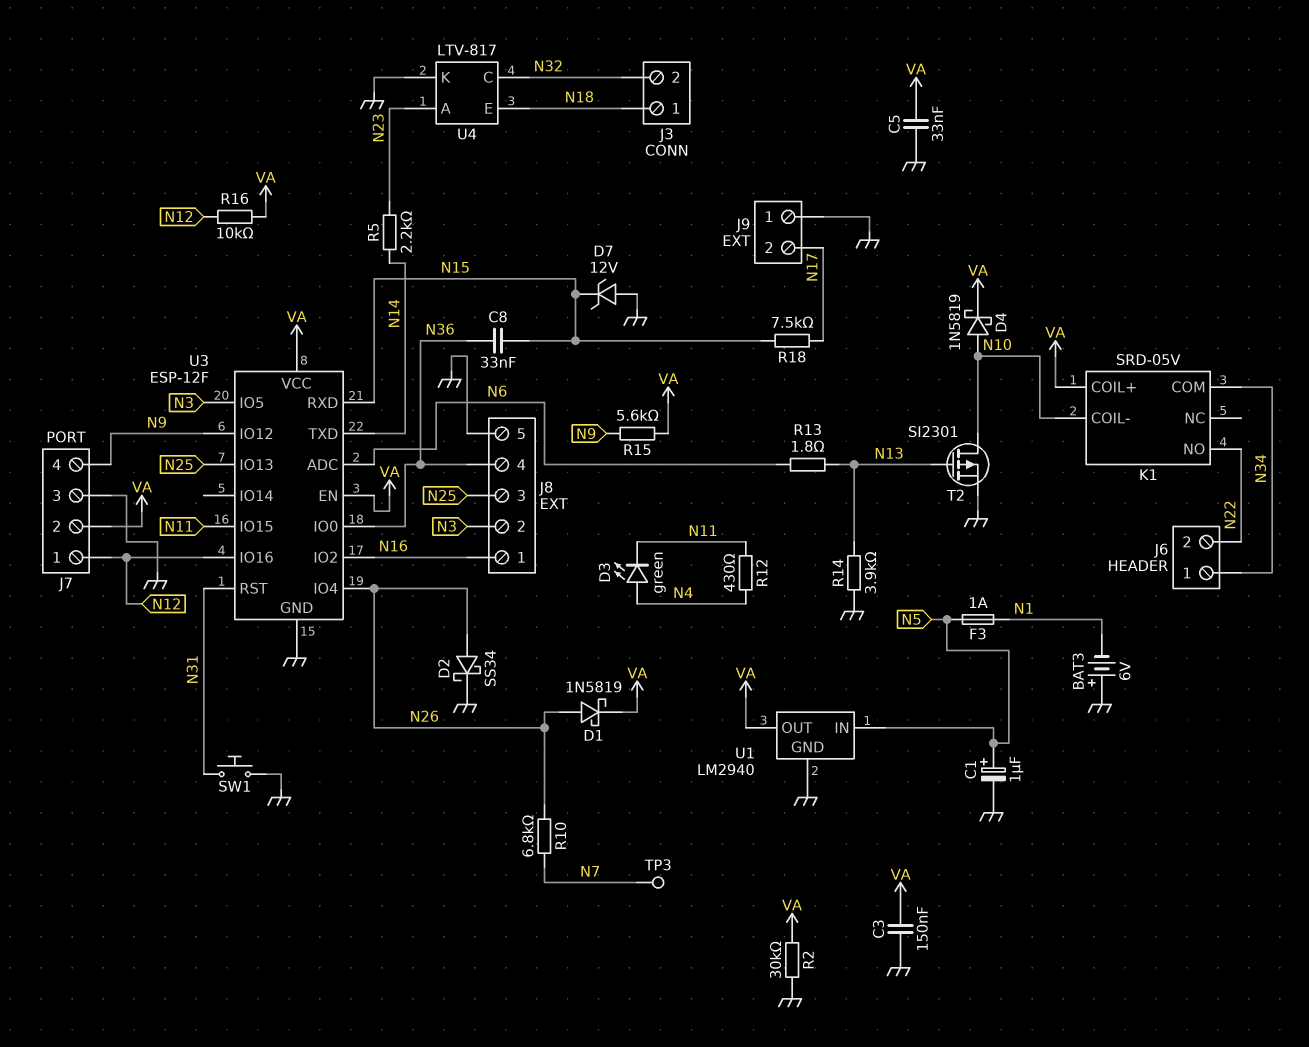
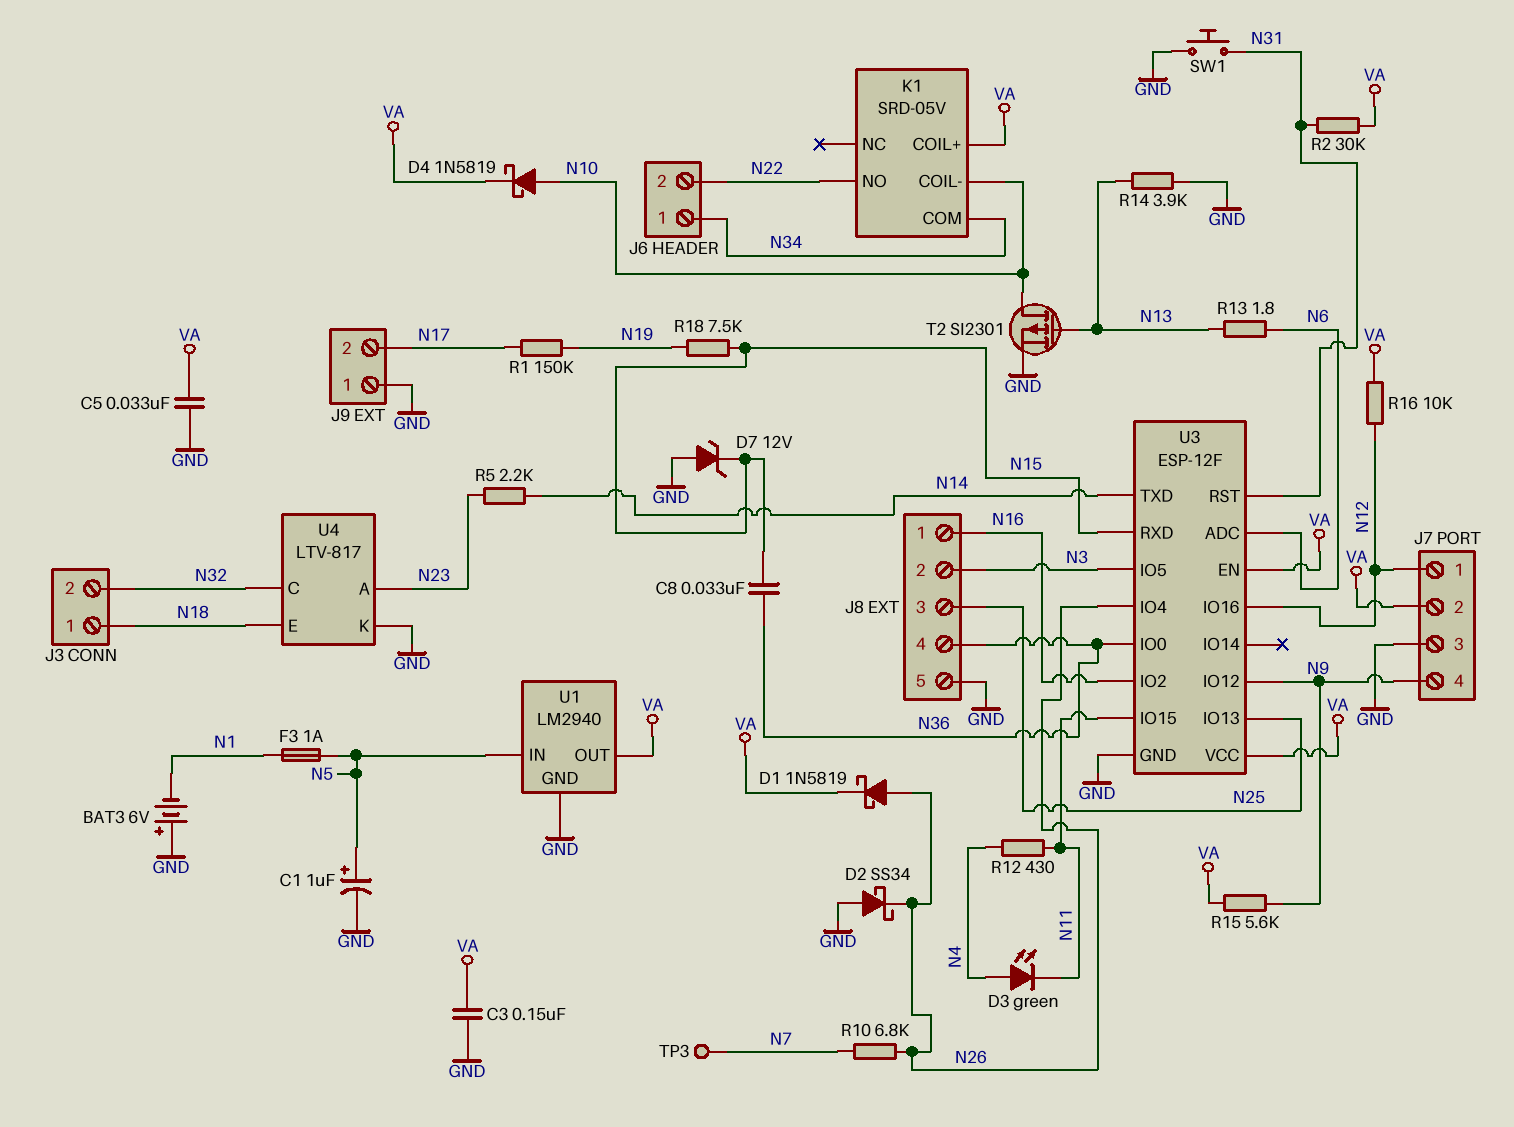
D2: schottky SS34 (A N26, K GND) -> schottky SS34 (A GND, K N26)
R1: none -> 150k (N17, N19)
R2: 30k (GND, VA) -> 30k (N31, VA)
R18: 7.5k (N15, N17) -> 7.5k (N15, N19)

